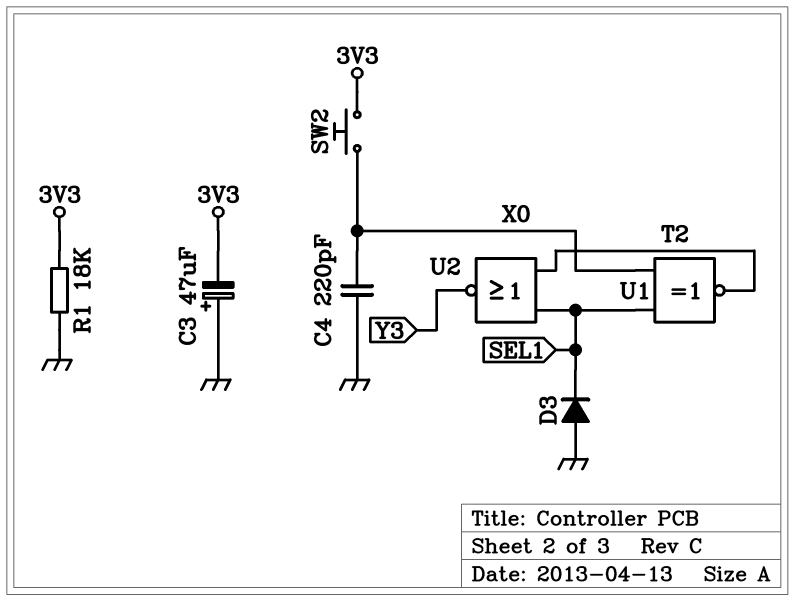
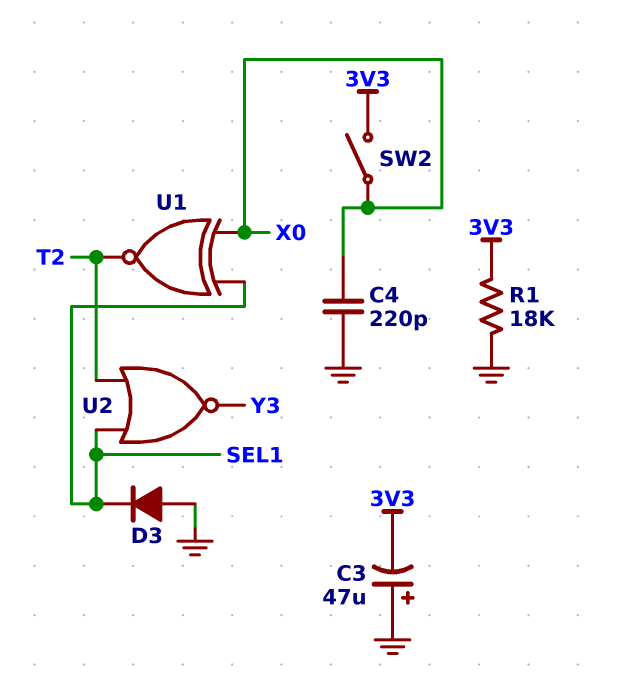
SW2: button (3V3, X0) -> switch (3V3, X0)

